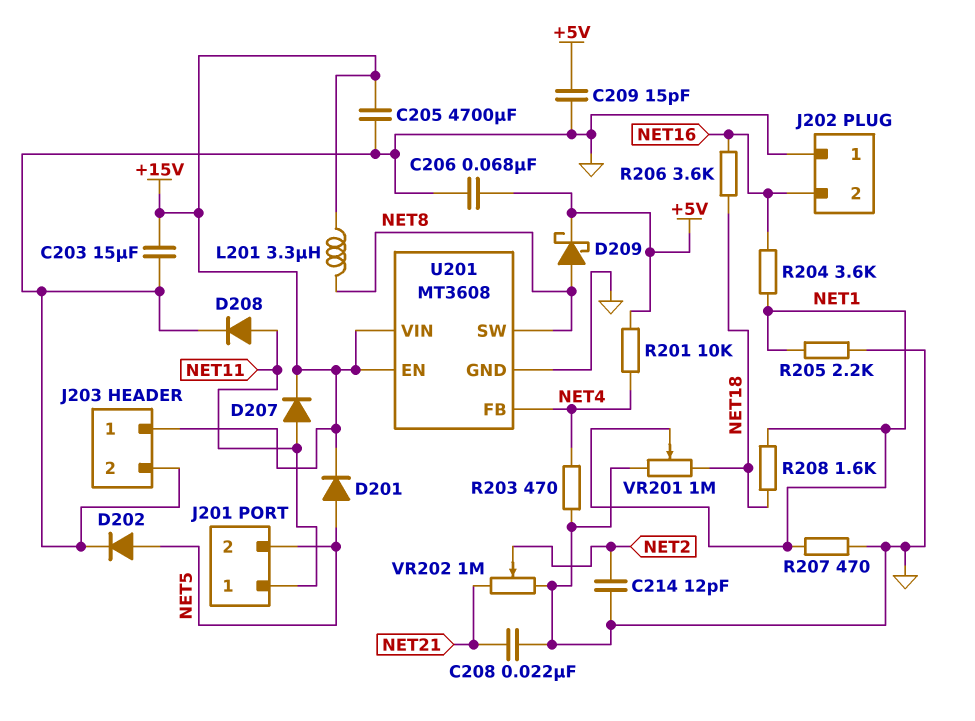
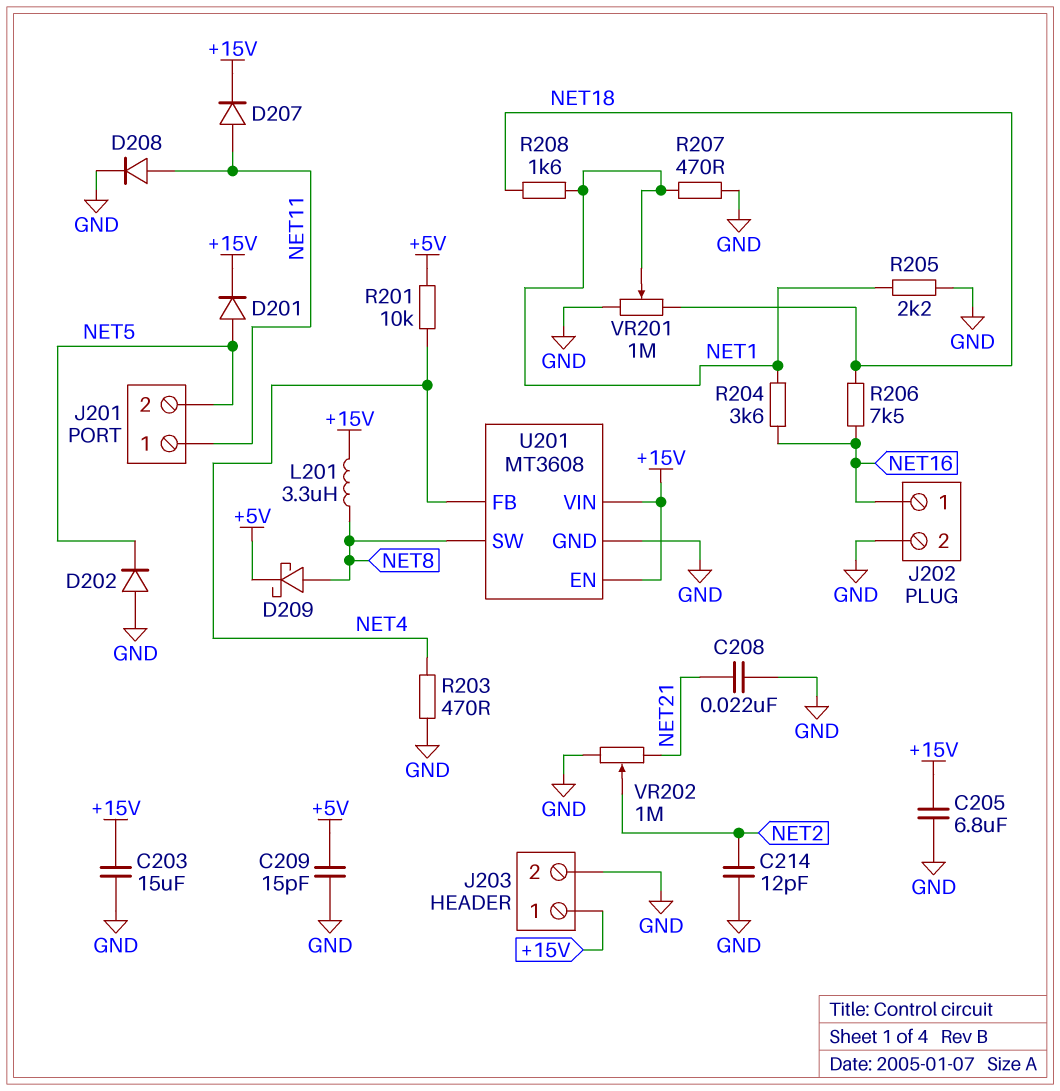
C205: 4700uF (+15V, GND) -> 6.8uF (+15V, GND)
C206: 68nF (+5V, GND) -> none
D202: diode (A NET5, K GND) -> diode (A GND, K NET5)
J202 pin 1: GND -> NET16
J202 pin 2: NET16 -> GND
R206: 3.6k (NET16, NET18) -> 7.5k (NET16, NET18)

